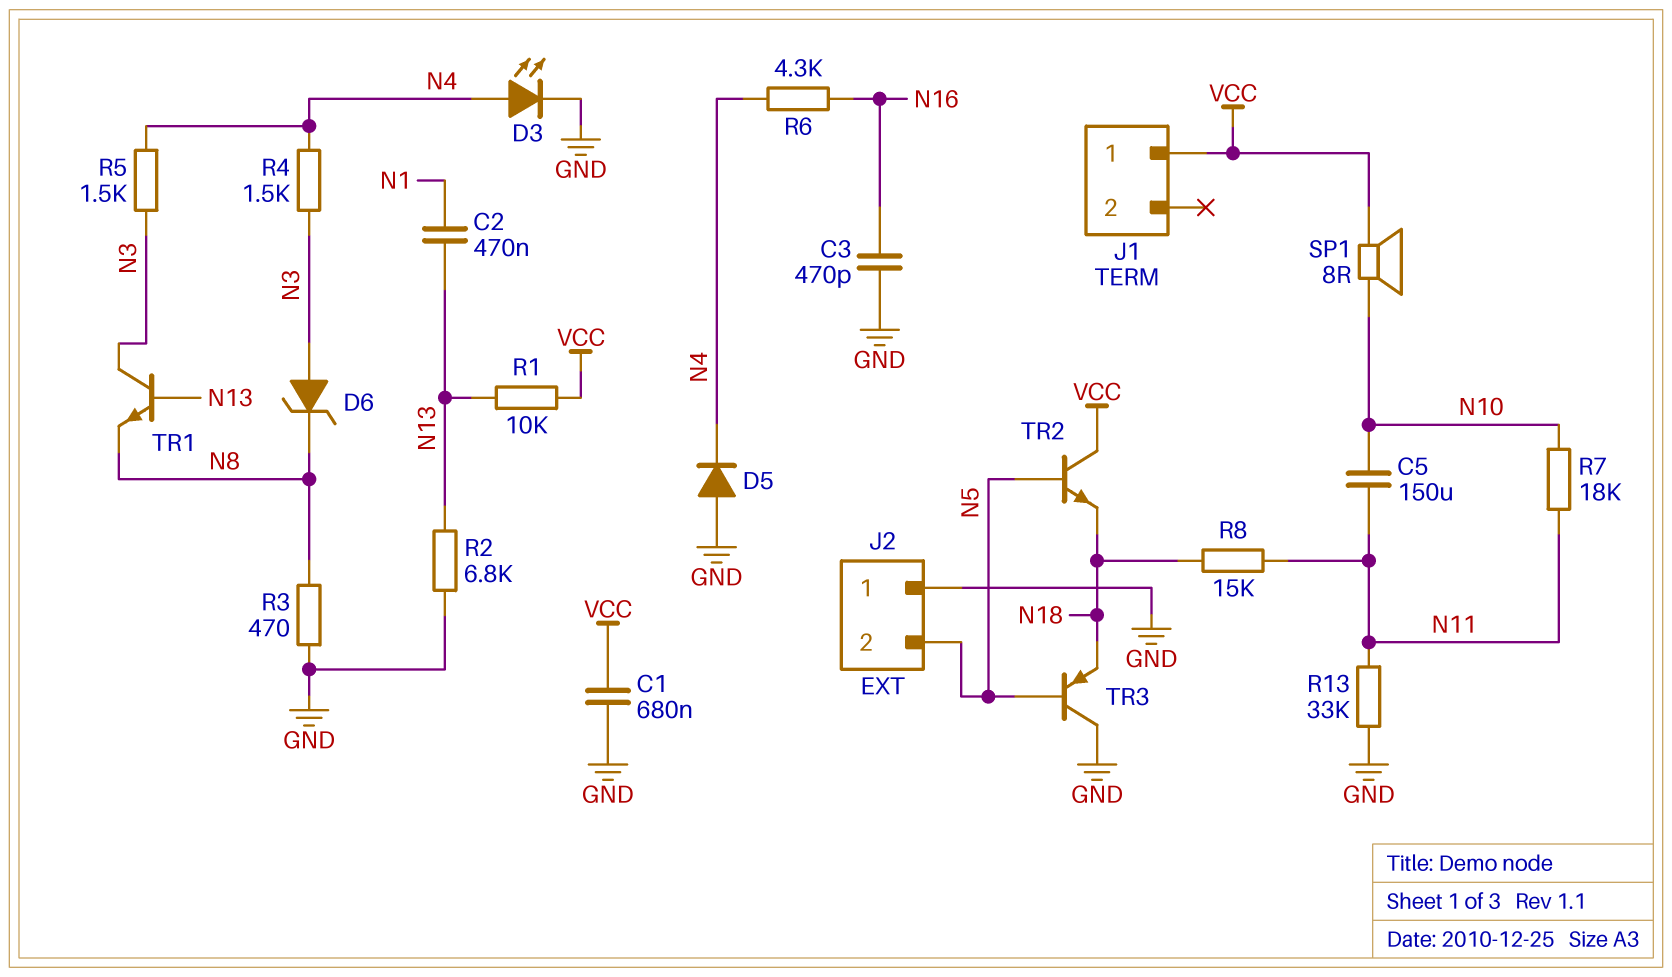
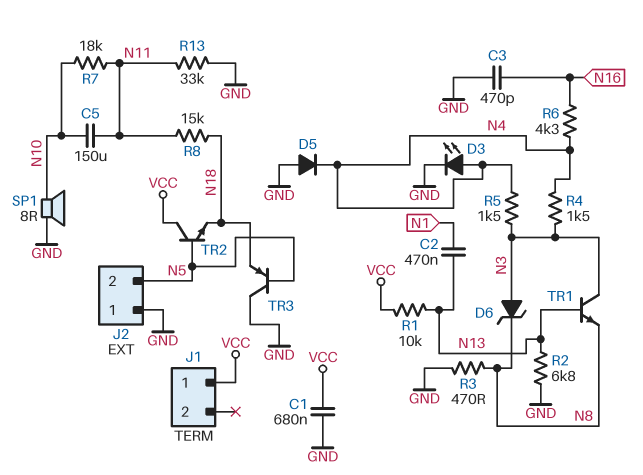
SP1: speaker 8R (N10, VCC) -> speaker 8R (GND, N10)

